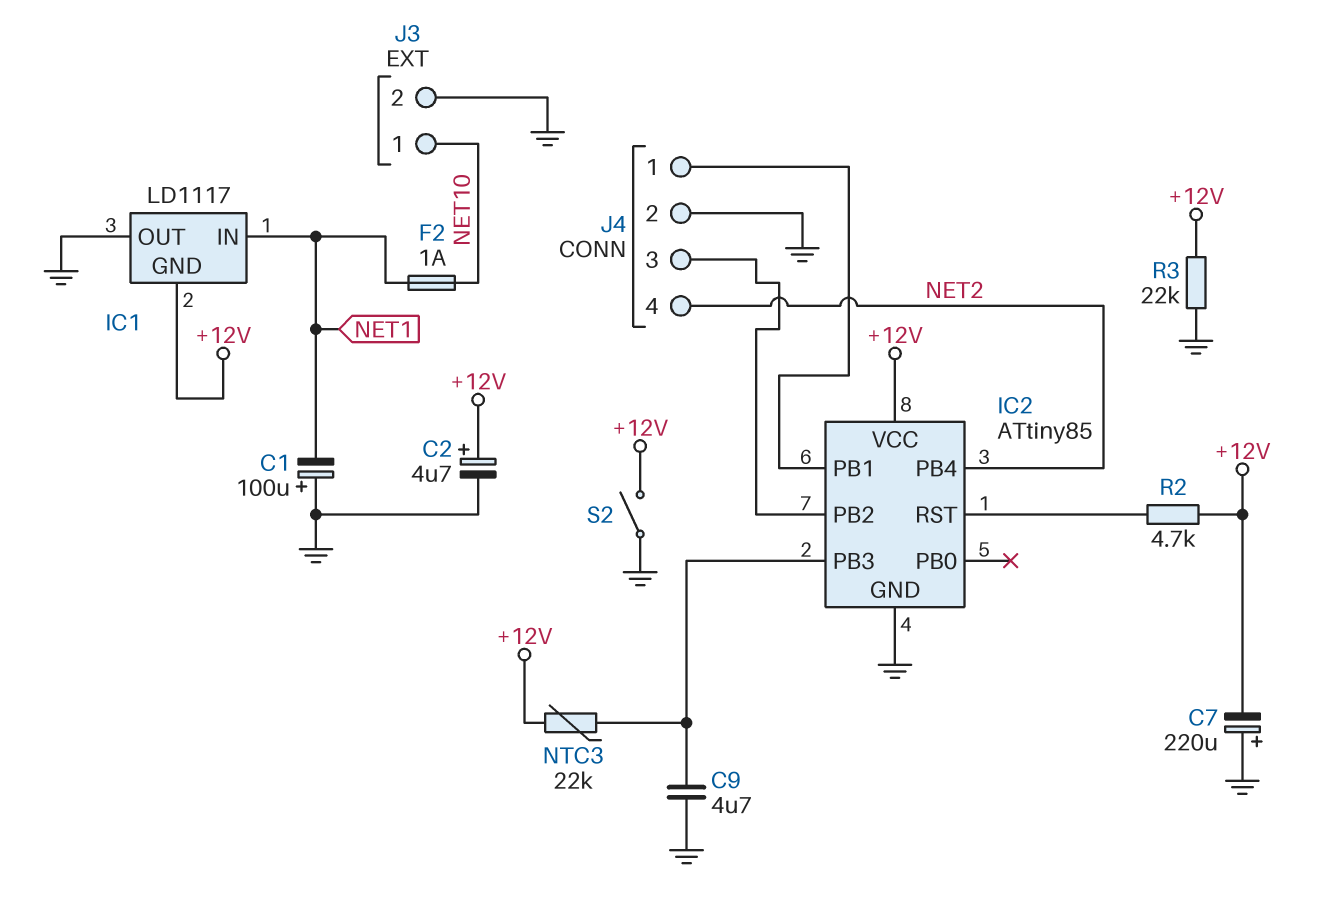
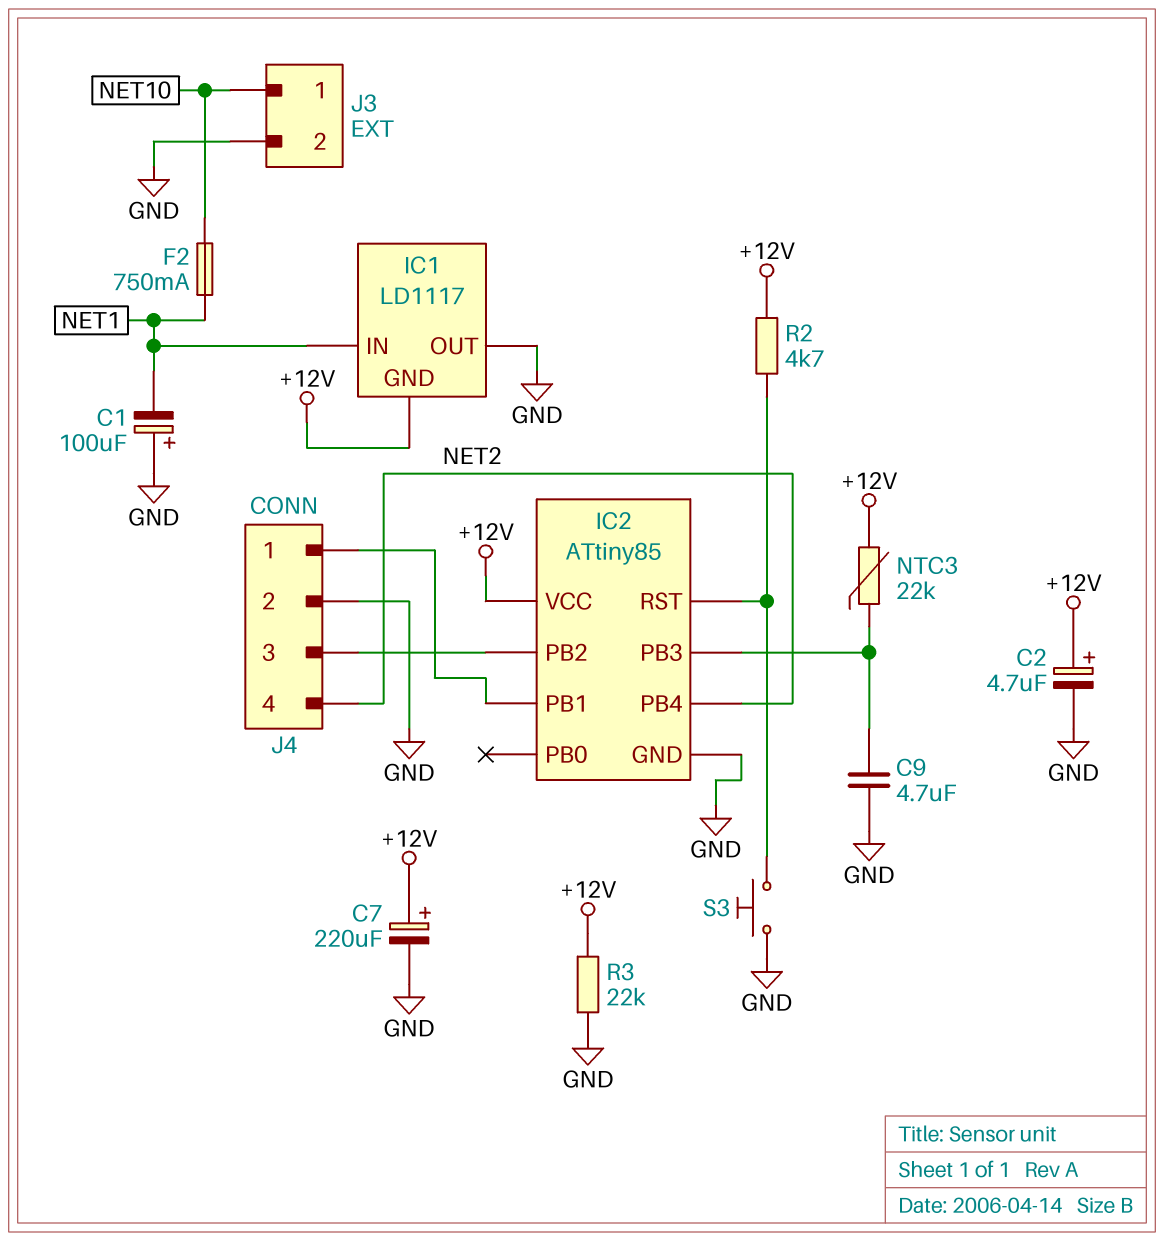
C7: 220uF (plus GND, minus +12V) -> 220uF (plus +12V, minus GND)
F2: 1A (NET1, NET10) -> 750mA (NET1, NET10)
S2: switch (+12V, GND) -> none
S3: none -> button (GND, IC2/RST)

